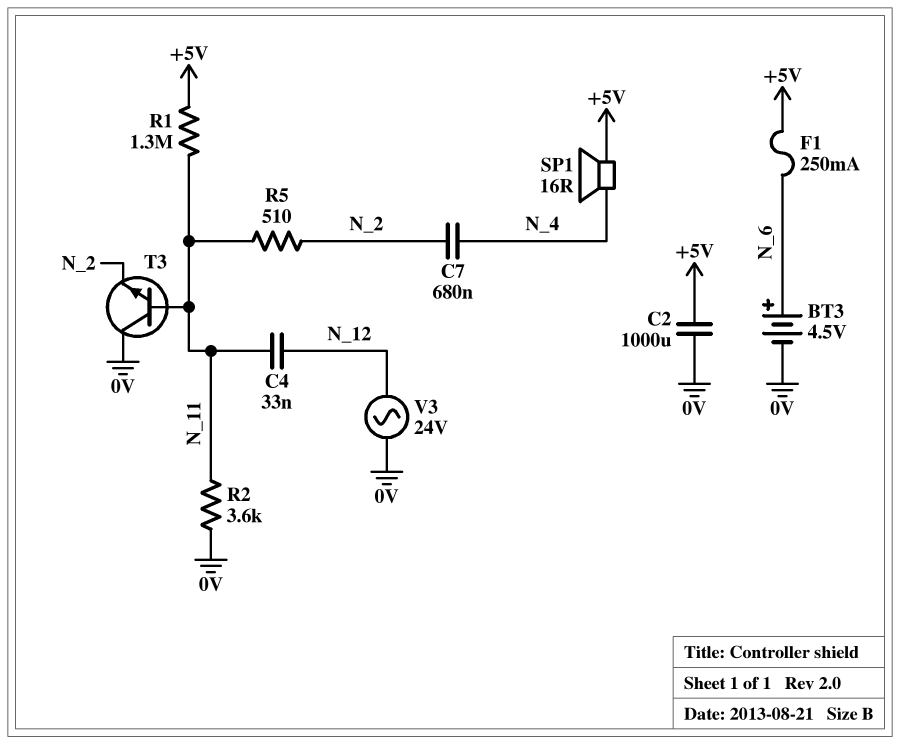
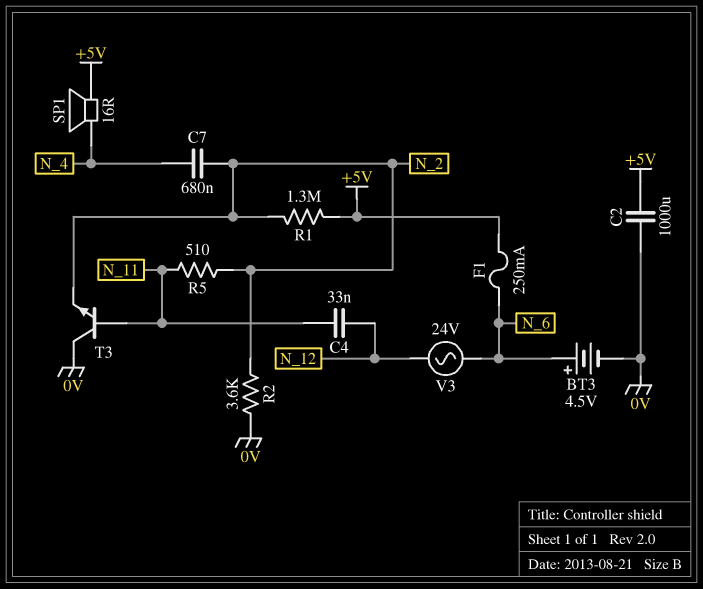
R1: 1.3M (+5V, N_11) -> 1.3M (+5V, N_2)
R2: 3.6k (0V, N_11) -> 3.6k (0V, N_2)
V3: AC 24V (0V, N_12) -> AC 24V (N_6, N_12)

